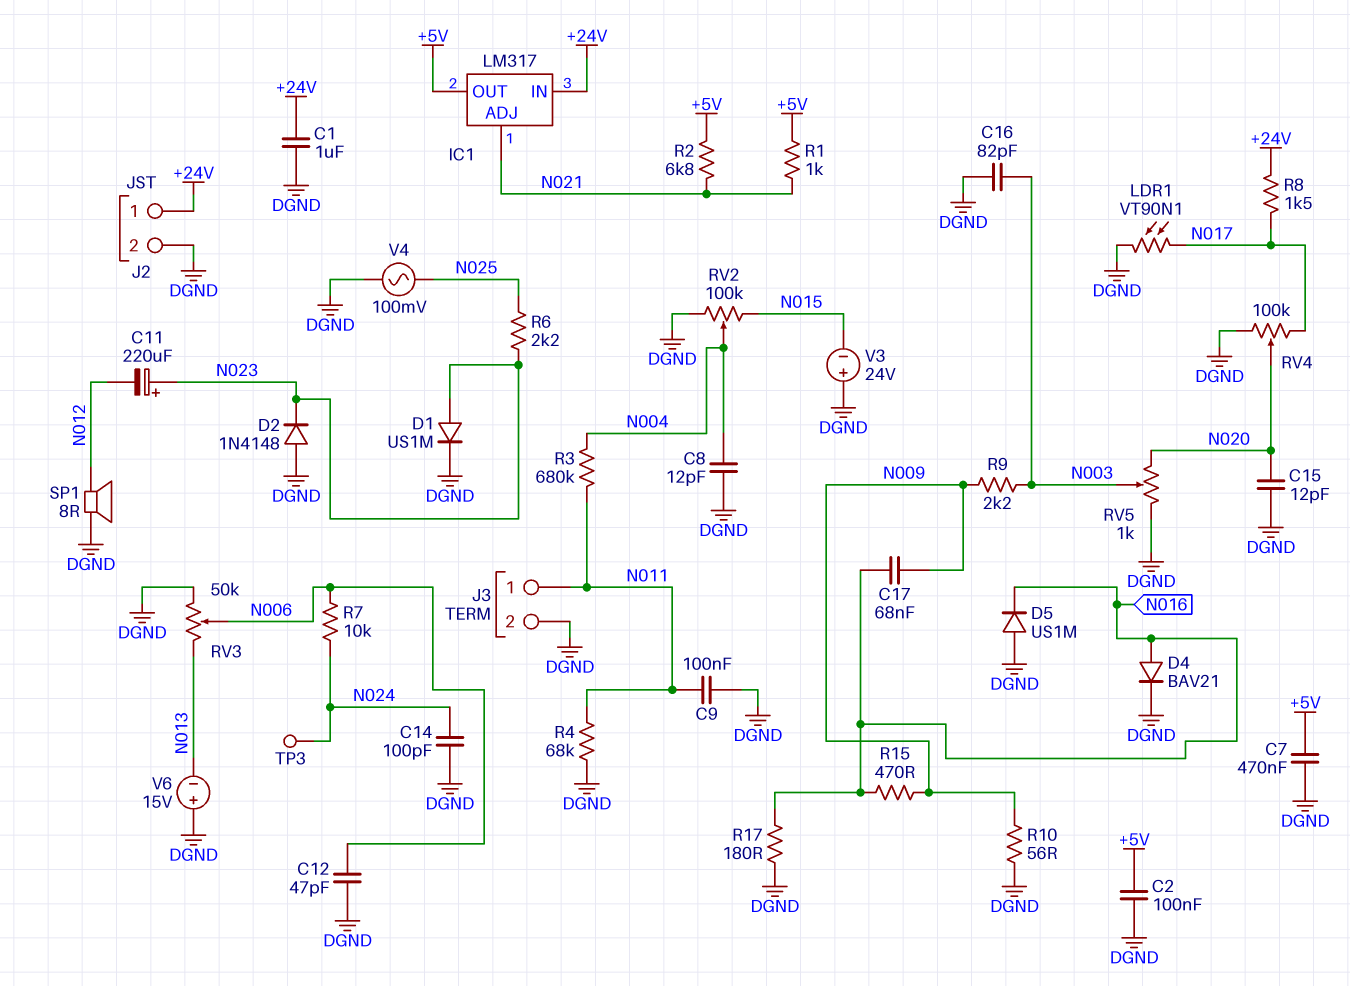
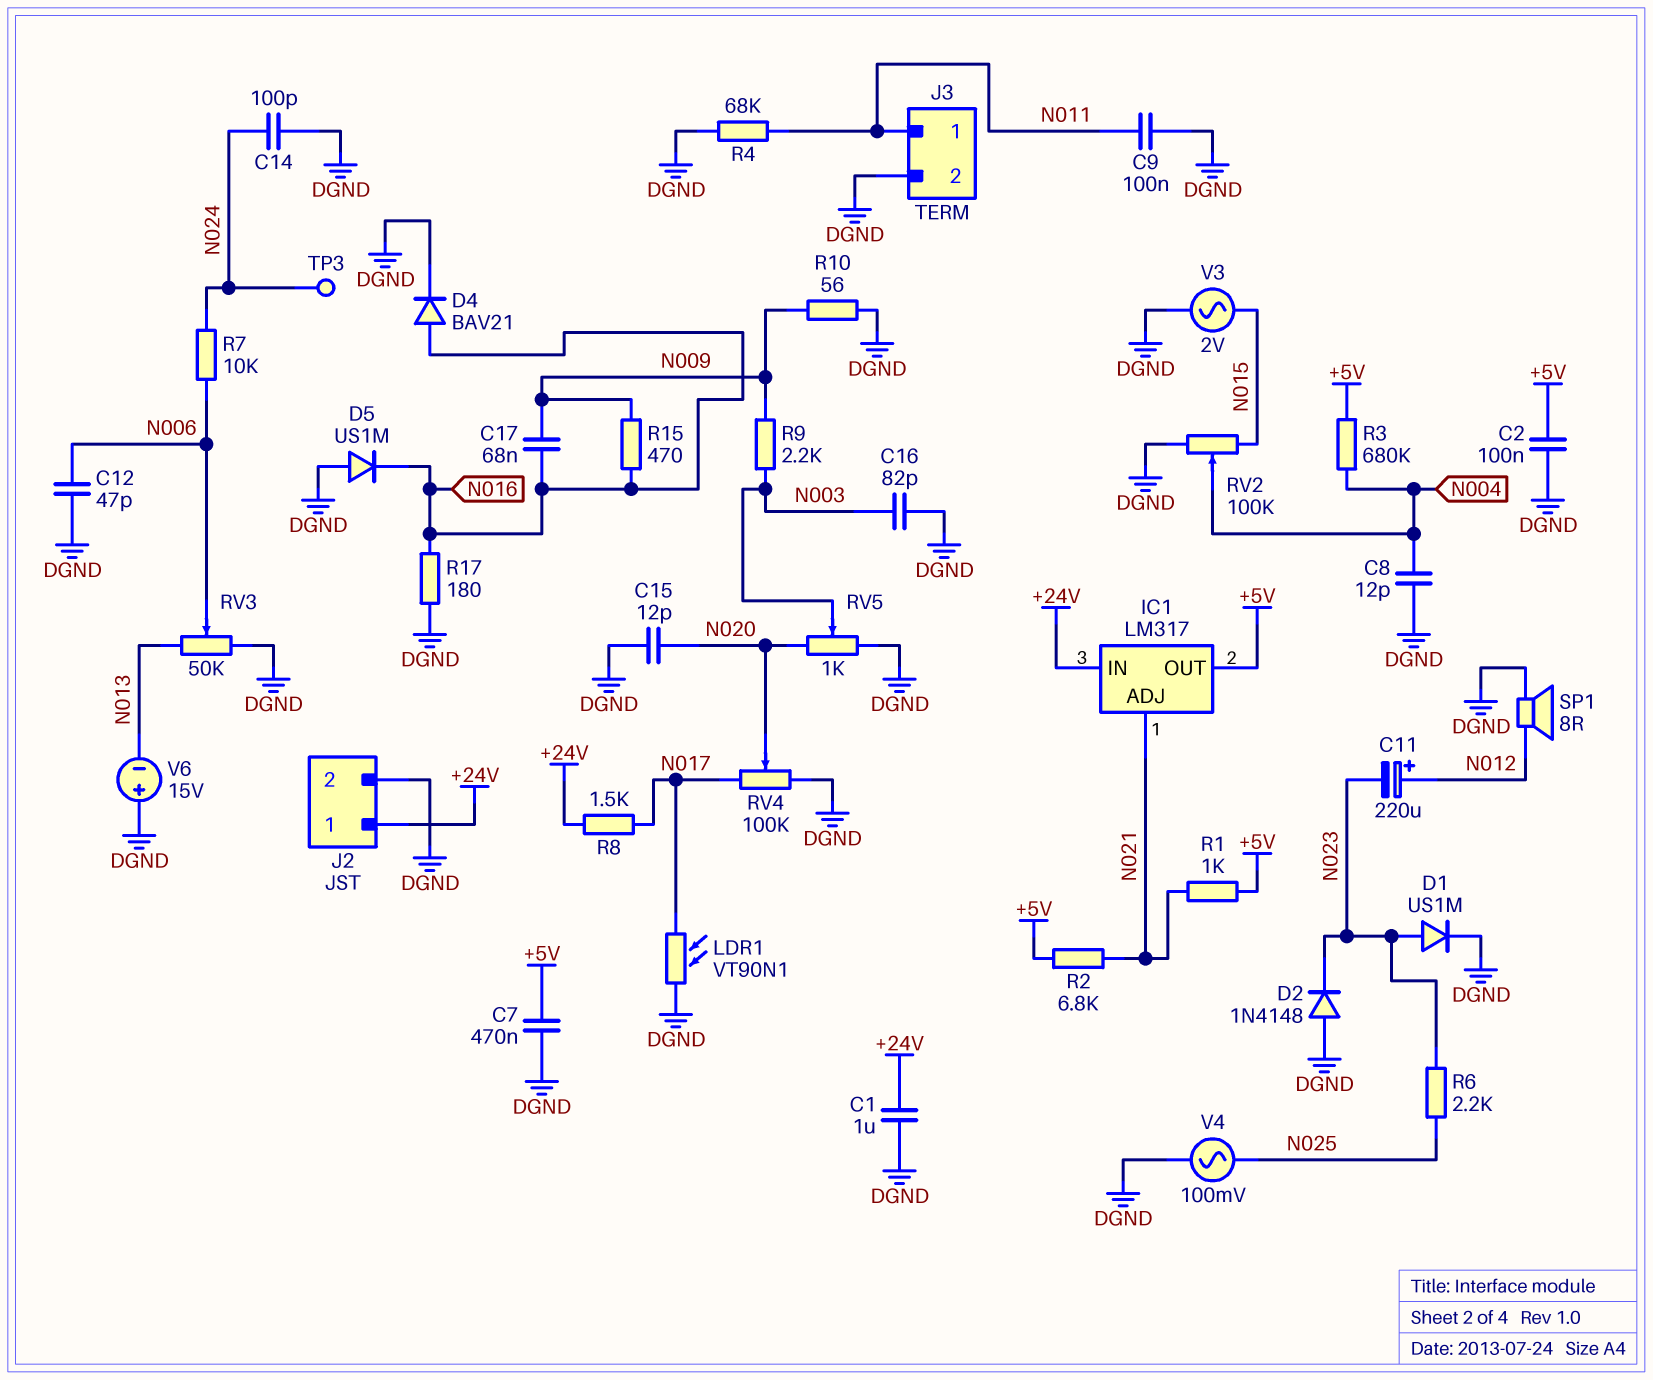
C11: 220uF (plus N023, minus N012) -> 220uF (plus N012, minus N023)
R3: 680k (N004, N011) -> 680k (+5V, N004)
V3: 24V (plus DGND, minus N015) -> AC 2V (DGND, N015)

